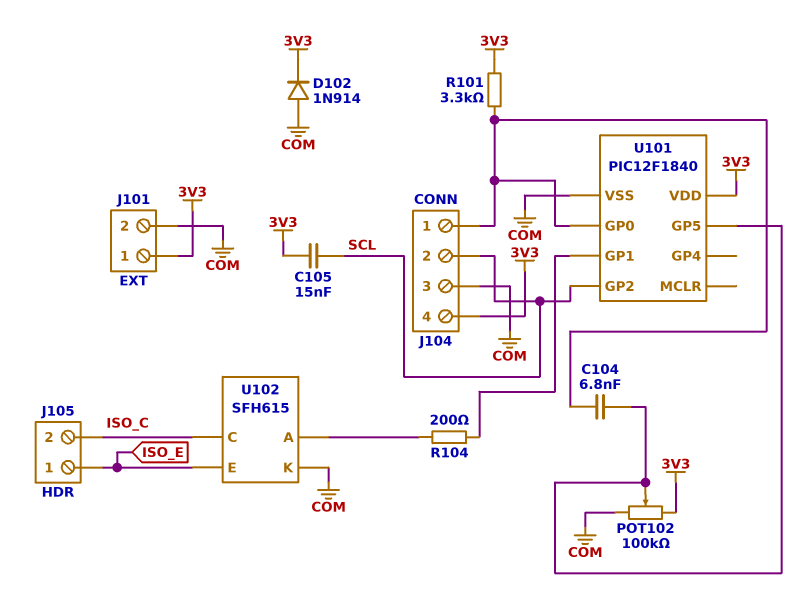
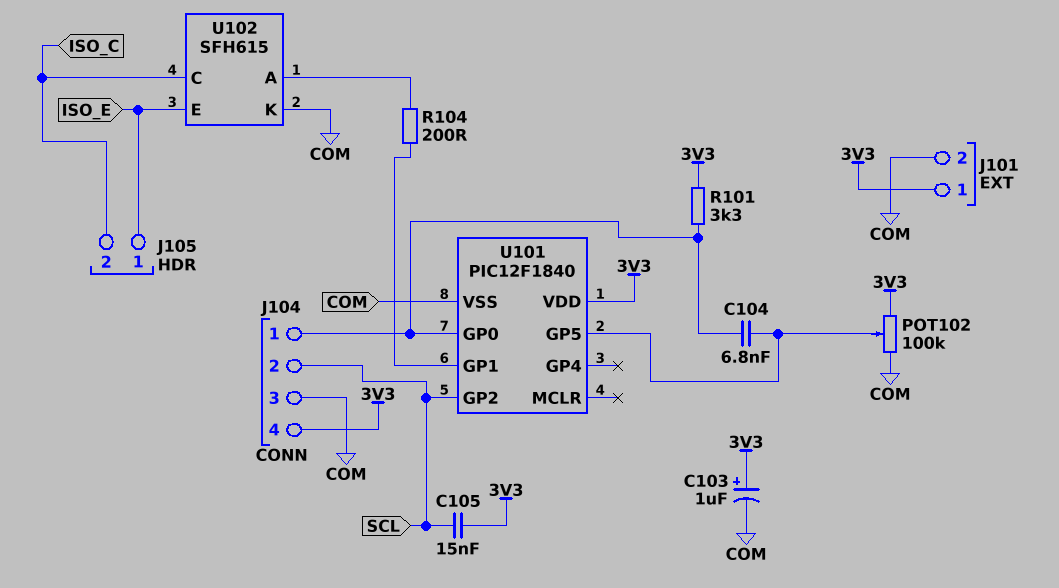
C103: none -> 1uF (plus 3V3, minus COM)
D102: diode 1N914 (A COM, K 3V3) -> none

